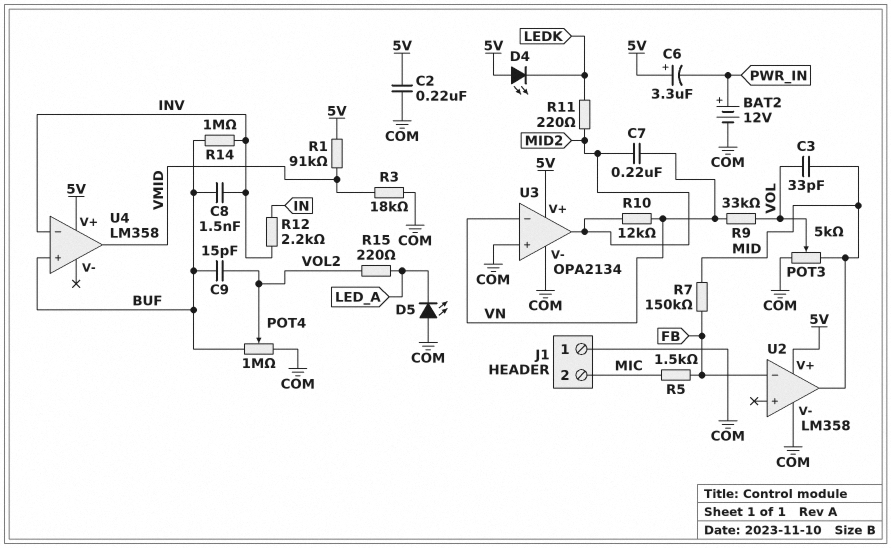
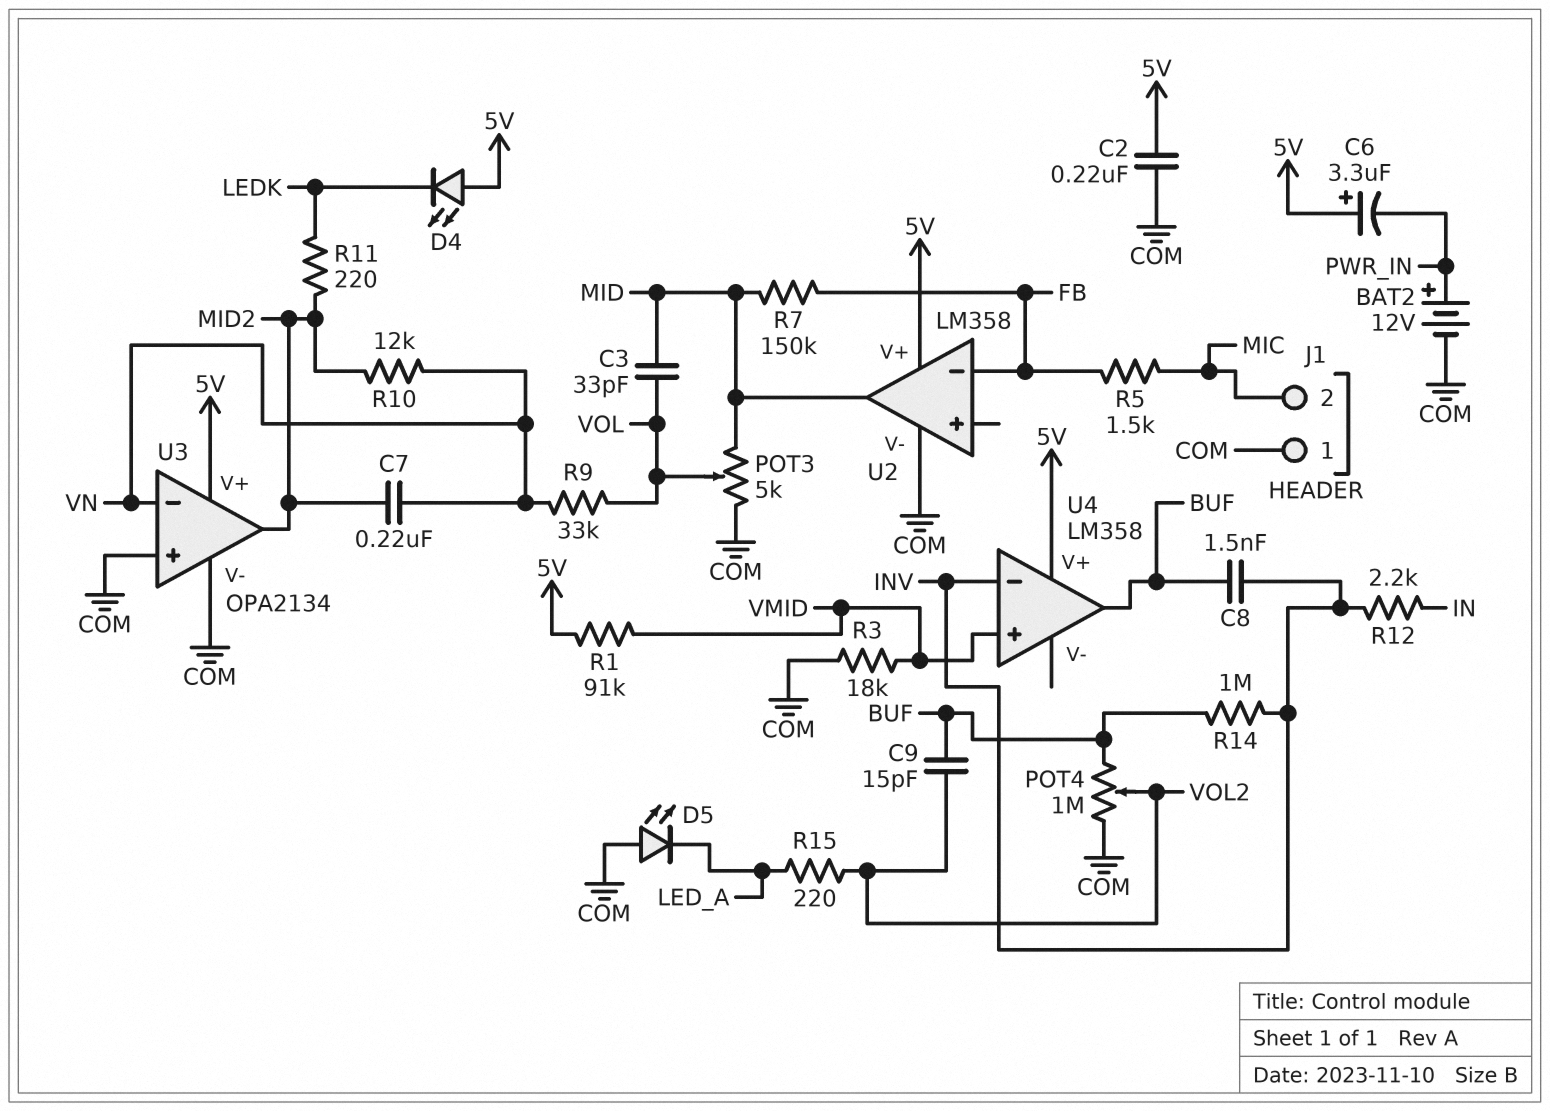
U4 pin in+: BUF -> VMID
U4 pin out: VMID -> BUF

